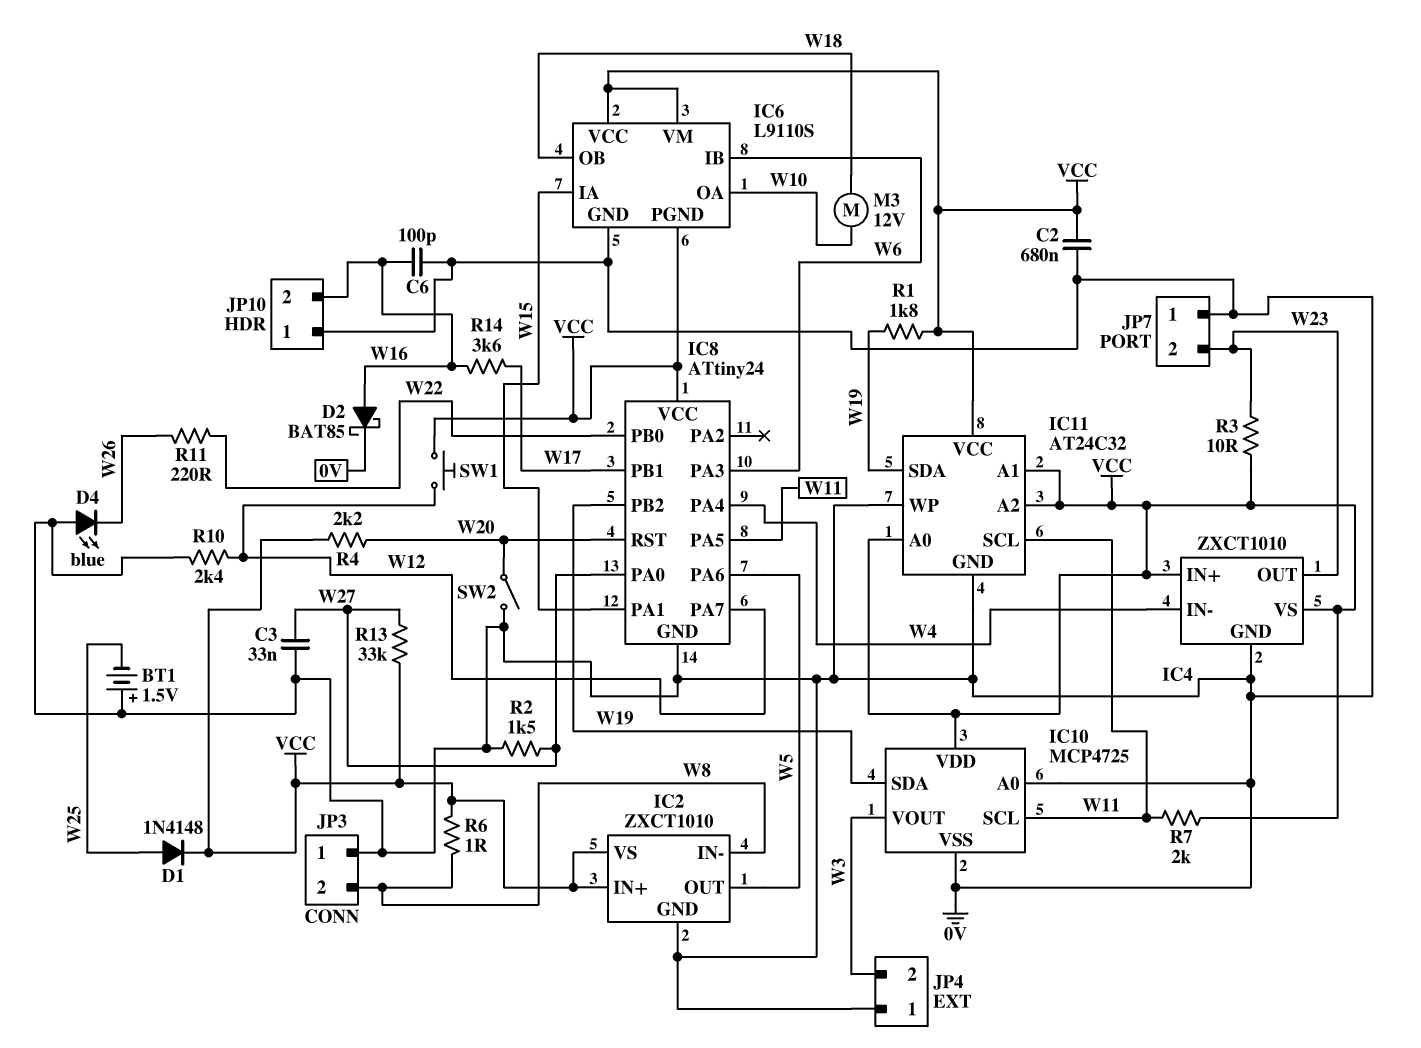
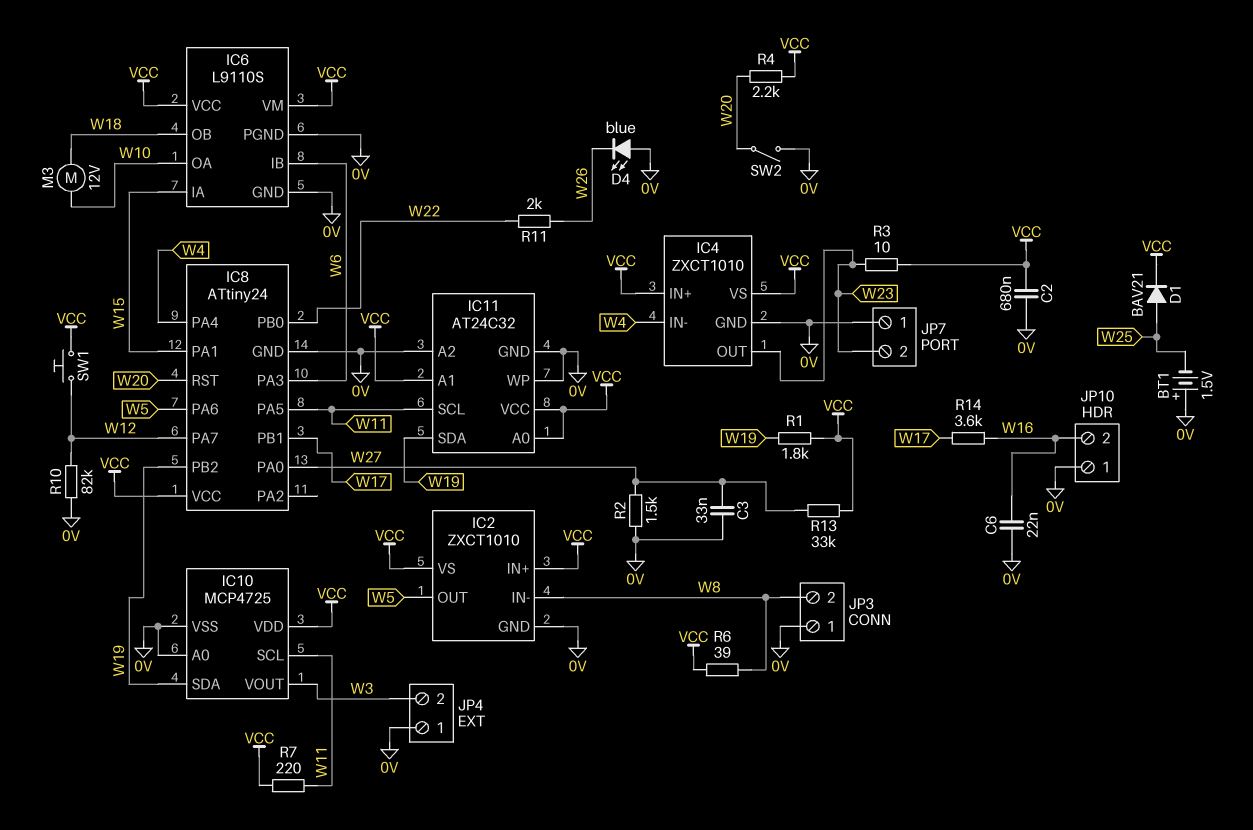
C6: 100pF (0V, W16) -> 22nF (0V, W16)
D1: diode 1N4148 (A W25, K VCC) -> diode BAV21 (A W25, K VCC)
D2: schottky BAT85 (A W16, K 0V) -> none
IC6 pin PGND: VCC -> 0V
IC11 pin A2: VCC -> 0V
R6: 1 (VCC, W8) -> 39 (VCC, W8)
R7: 2k (VCC, W11) -> 220 (VCC, W11)
R10: 2.4k (0V, W12) -> 82k (0V, W12)
R11: 220 (W22, W26) -> 2k (W22, W26)

